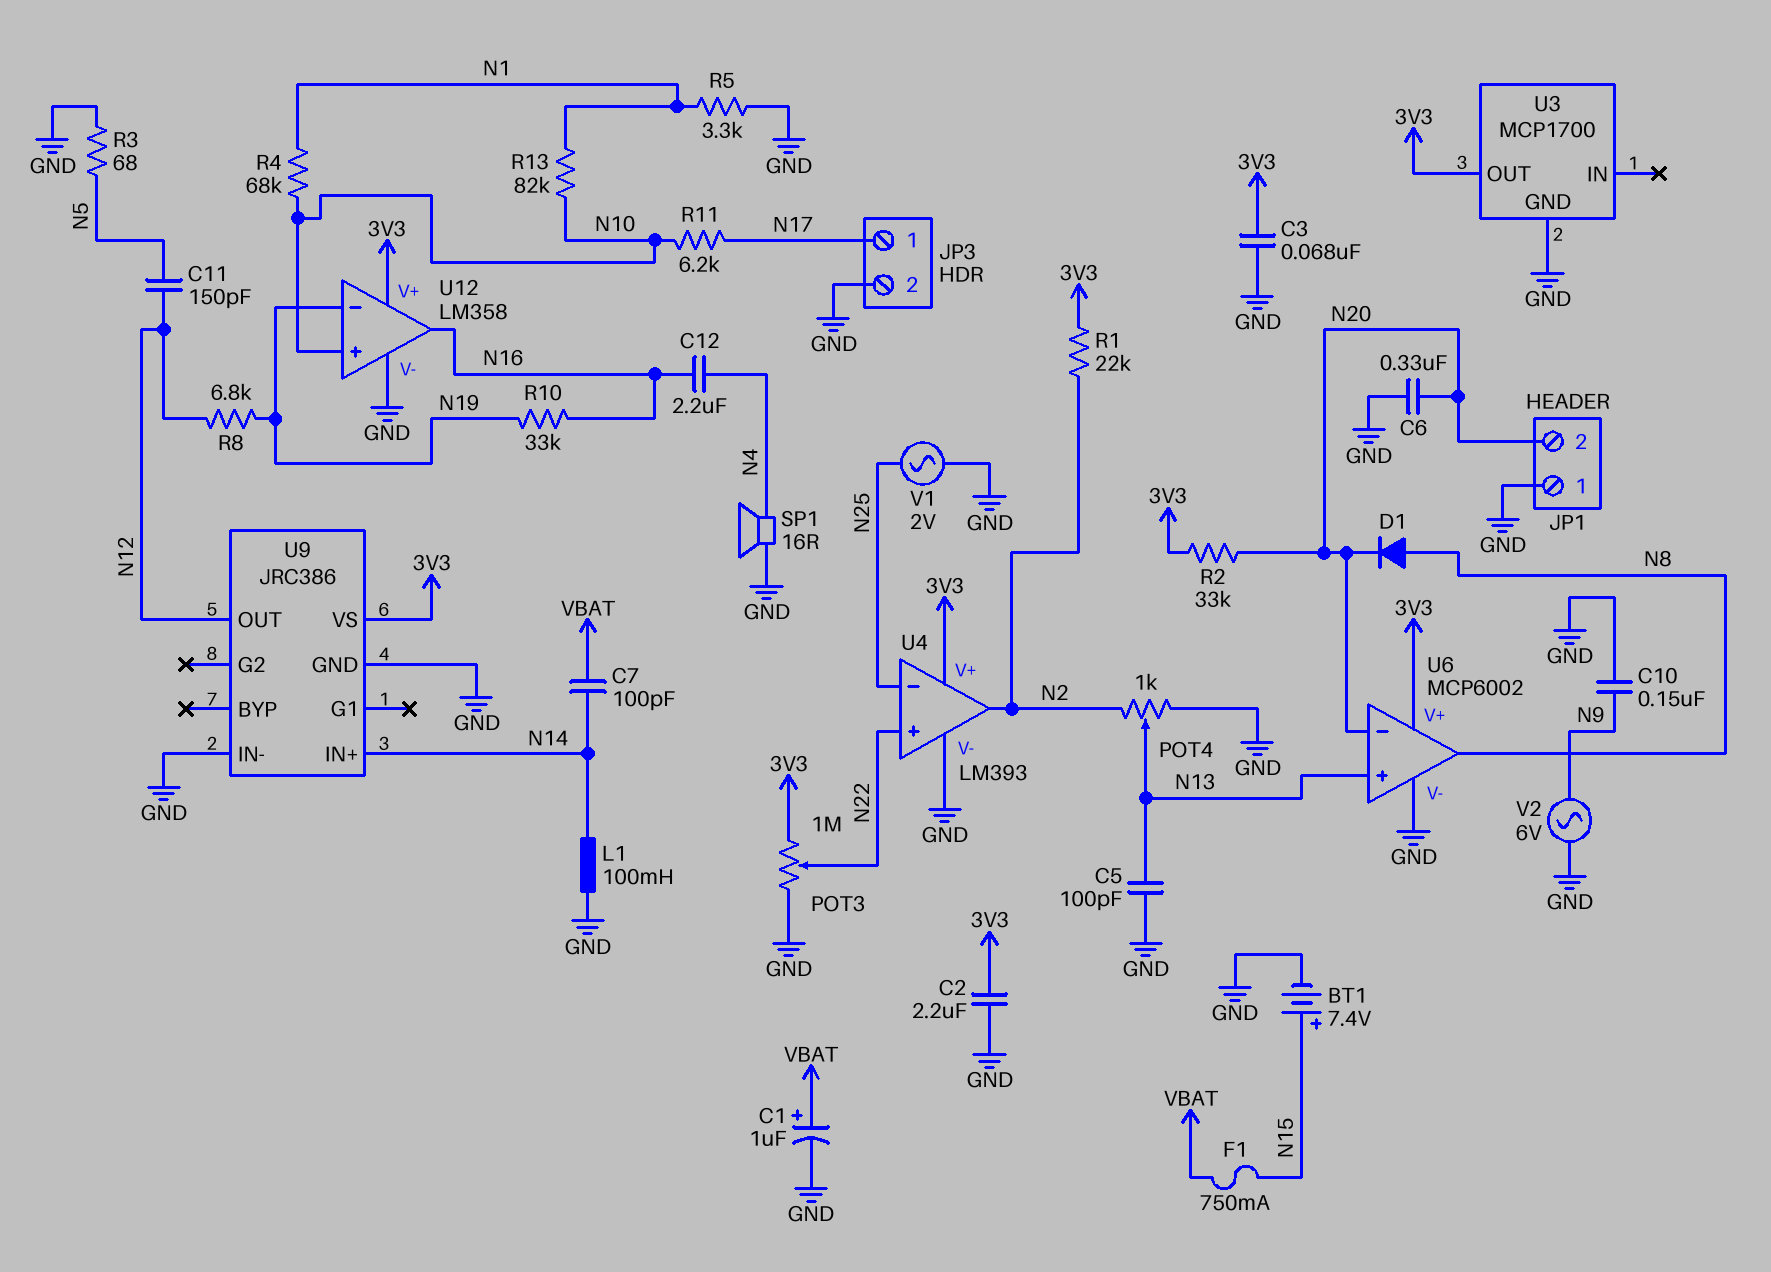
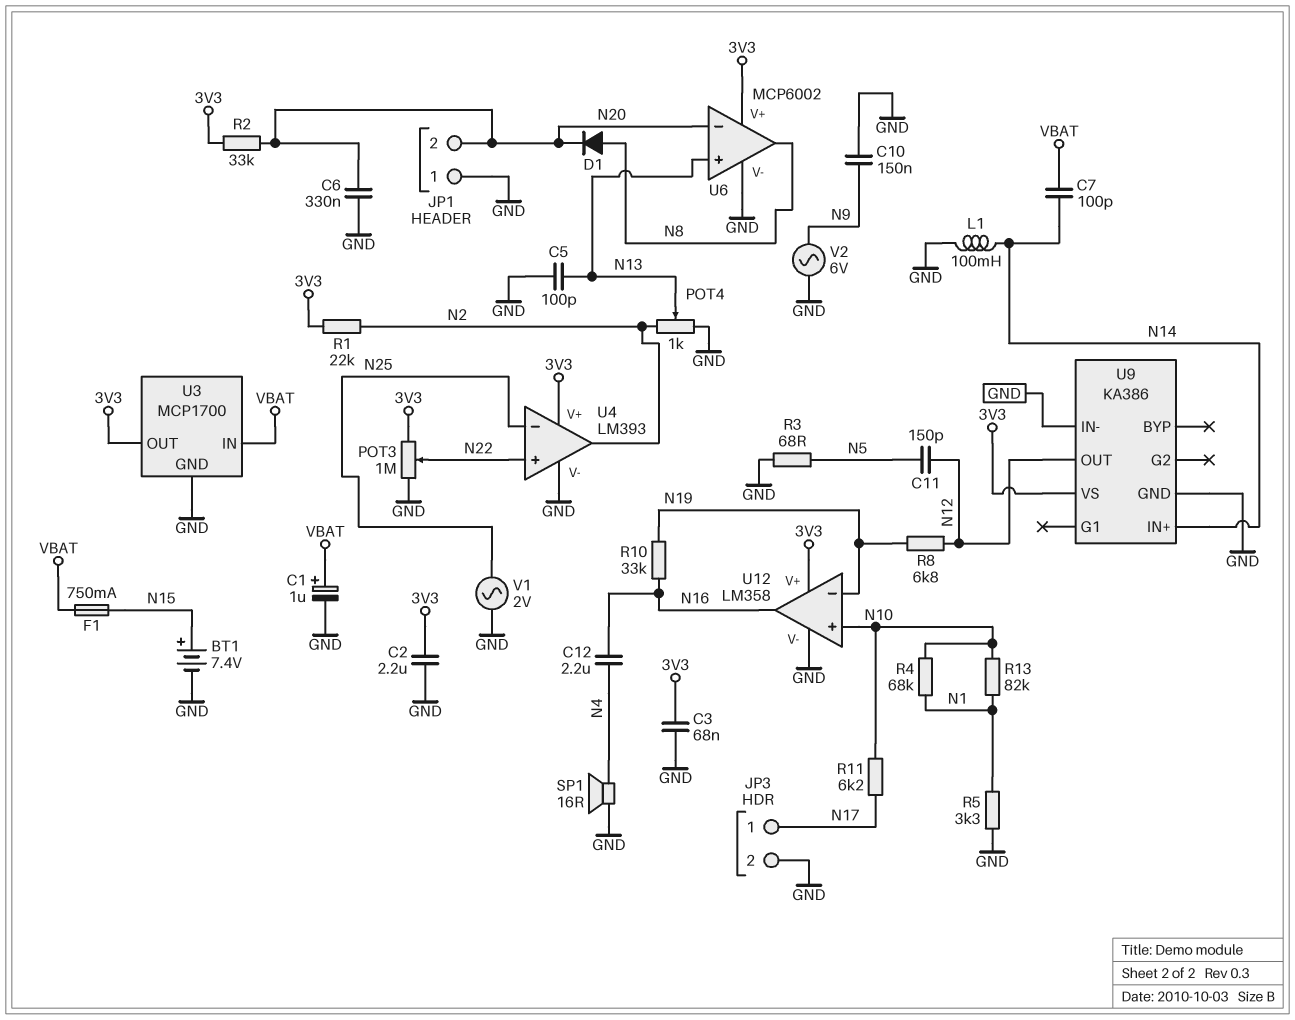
U3 pin IN: none -> VBAT
U9: JRC386 -> KA386

